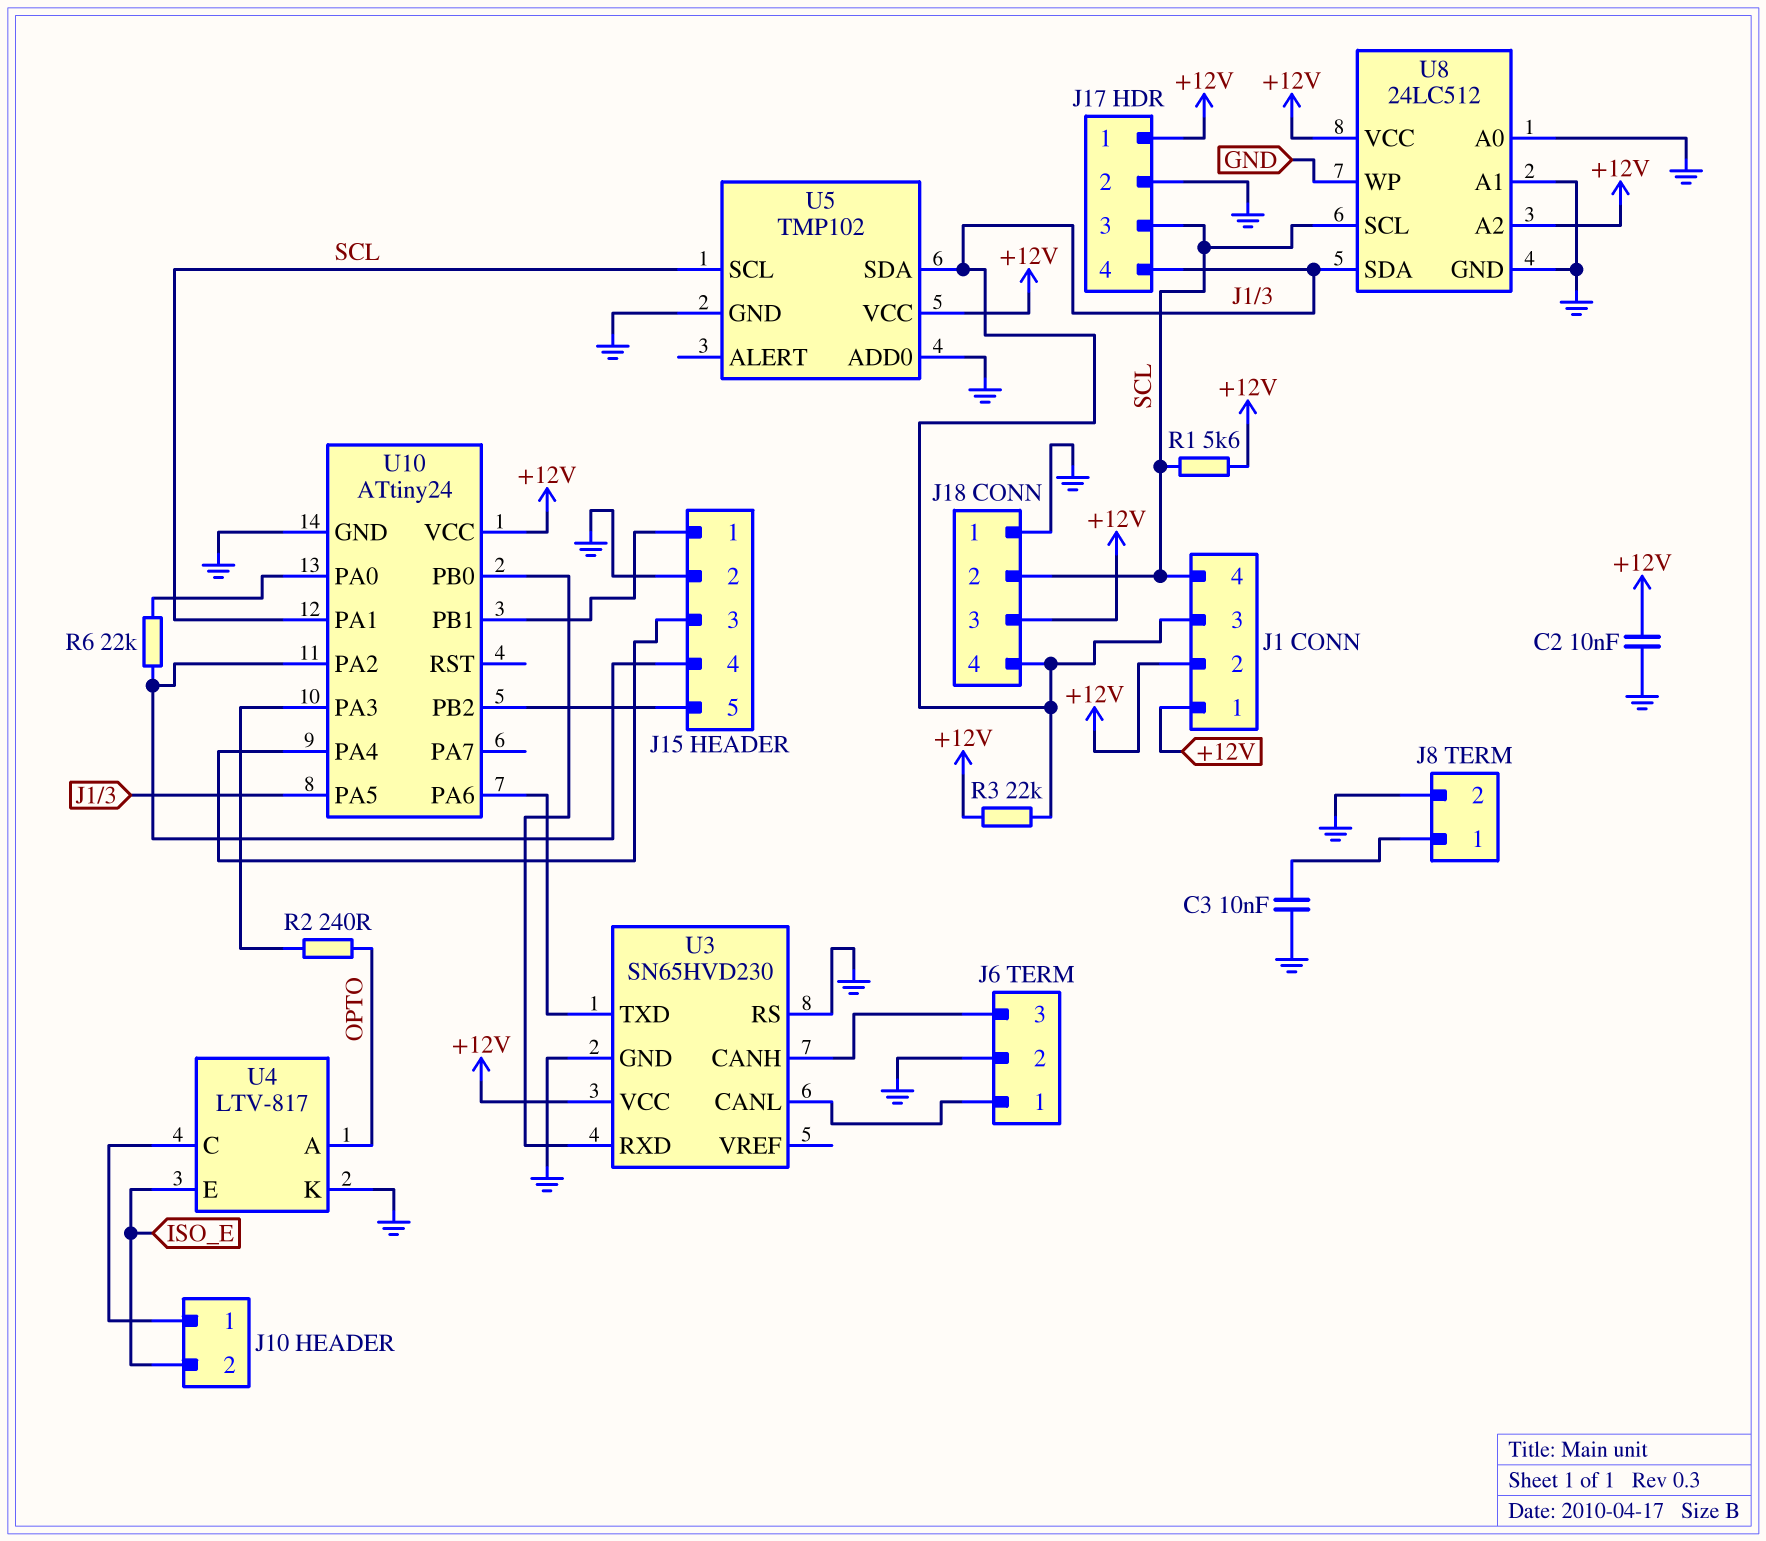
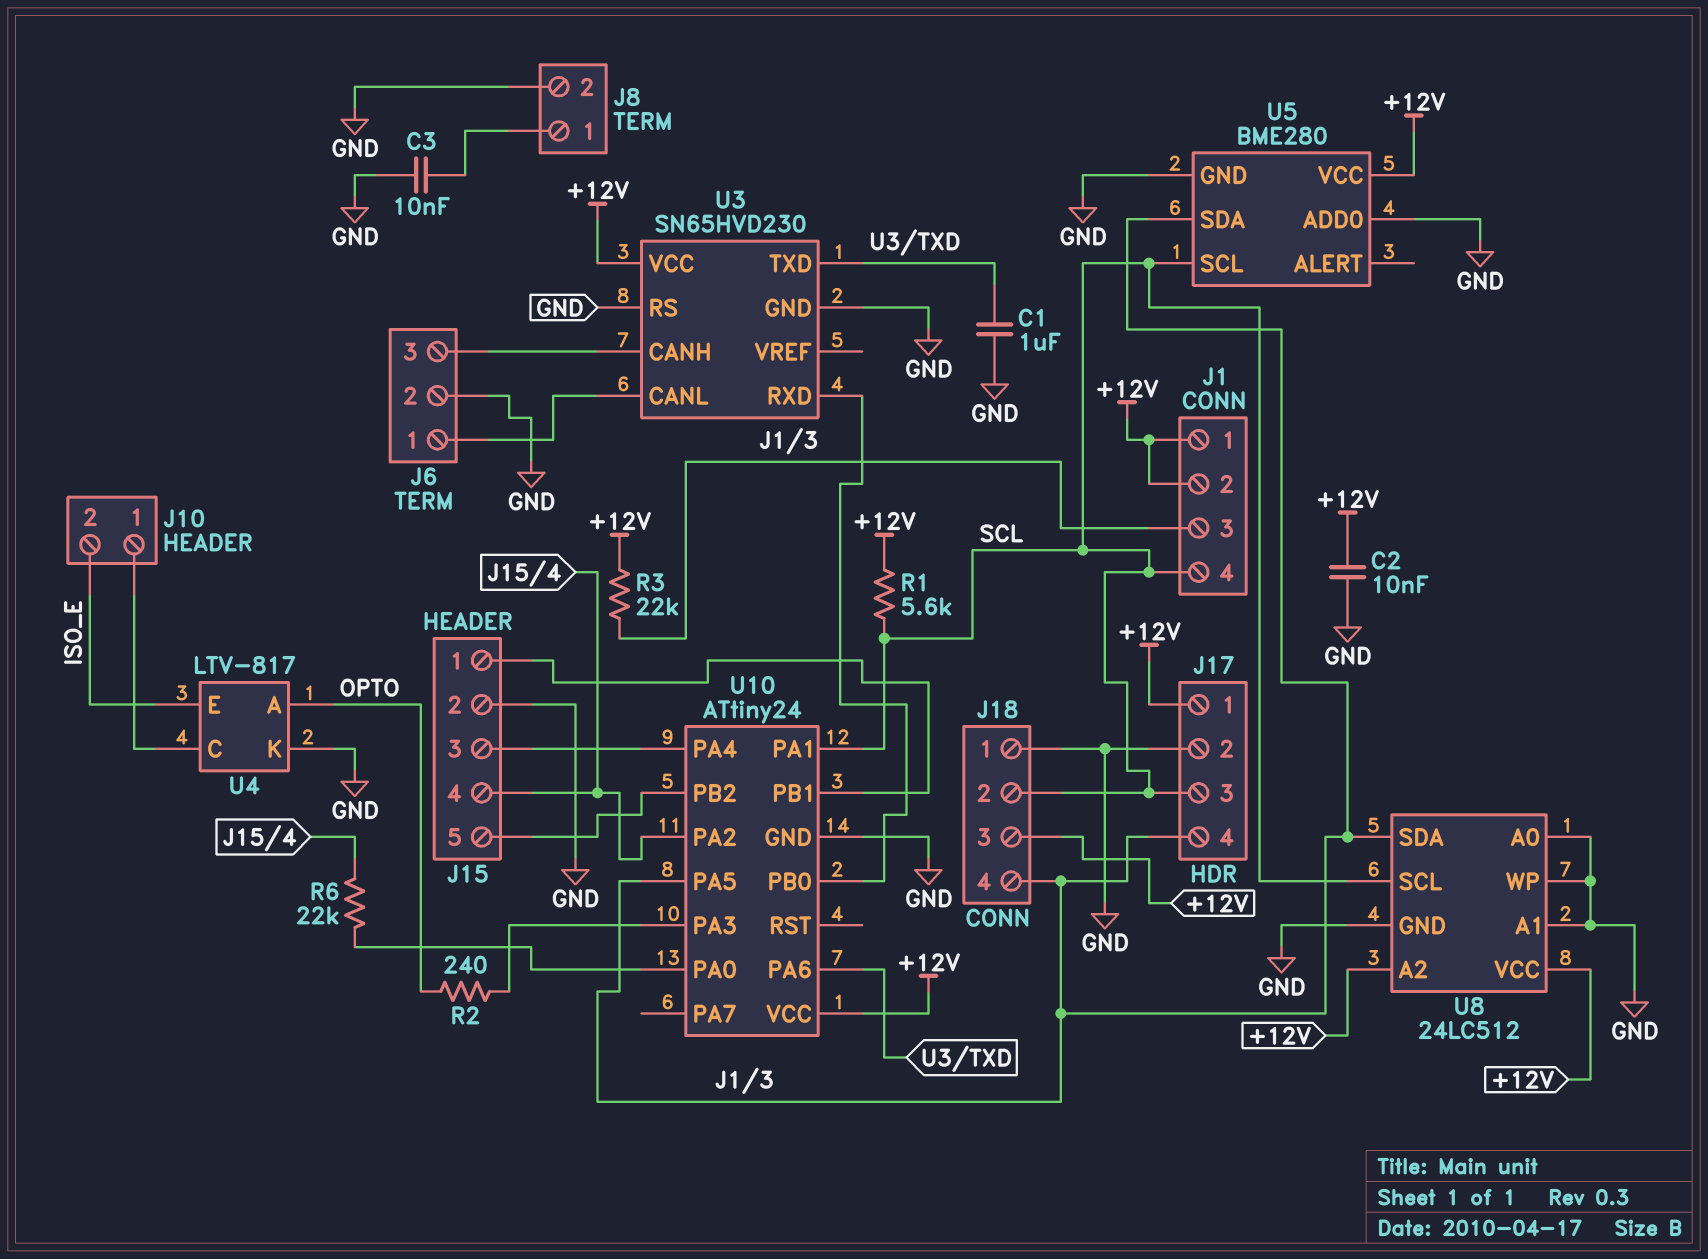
C1: none -> 1uF (GND, U3/TXD)
U5: TMP102 -> BME280

